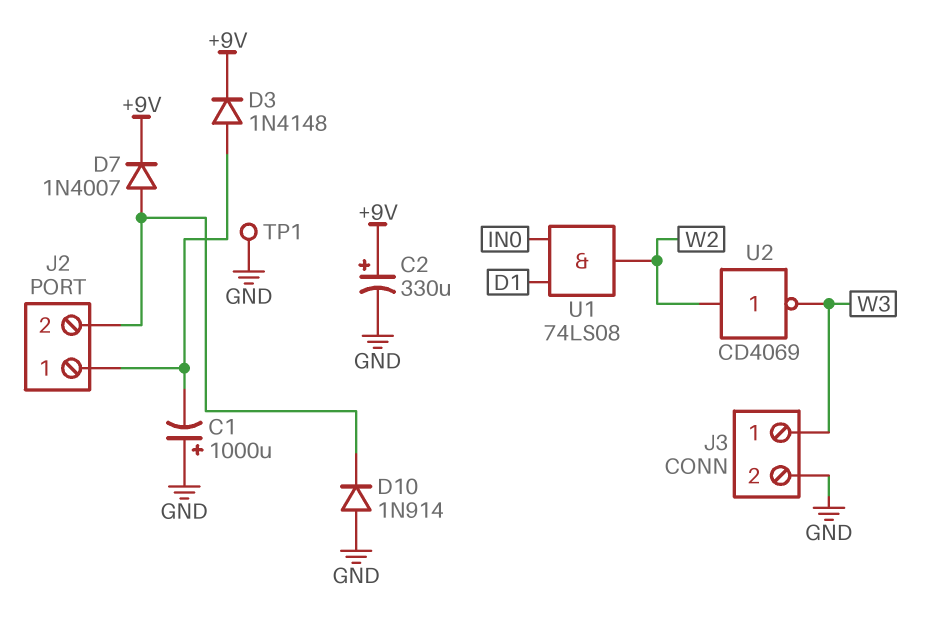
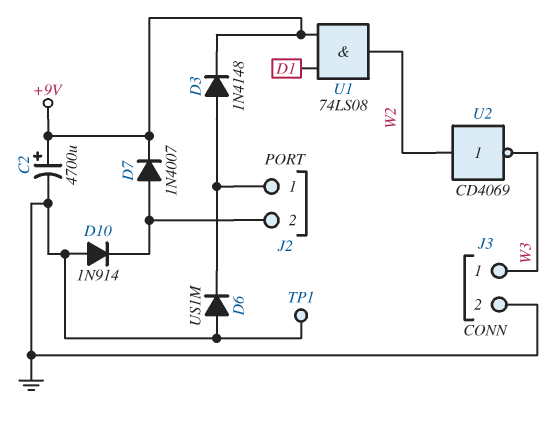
C1: 1000uF (plus GND, minus J2/1) -> none
C2: 330uF (plus +9V, minus GND) -> 4700uF (plus +9V, minus GND)
D6: none -> diode US1M (A GND, K J2/1)
U1: AND 74LS08 (in D1, in IN0, out W2) -> AND 74LS08 (in +9V, in D1, out W2)

